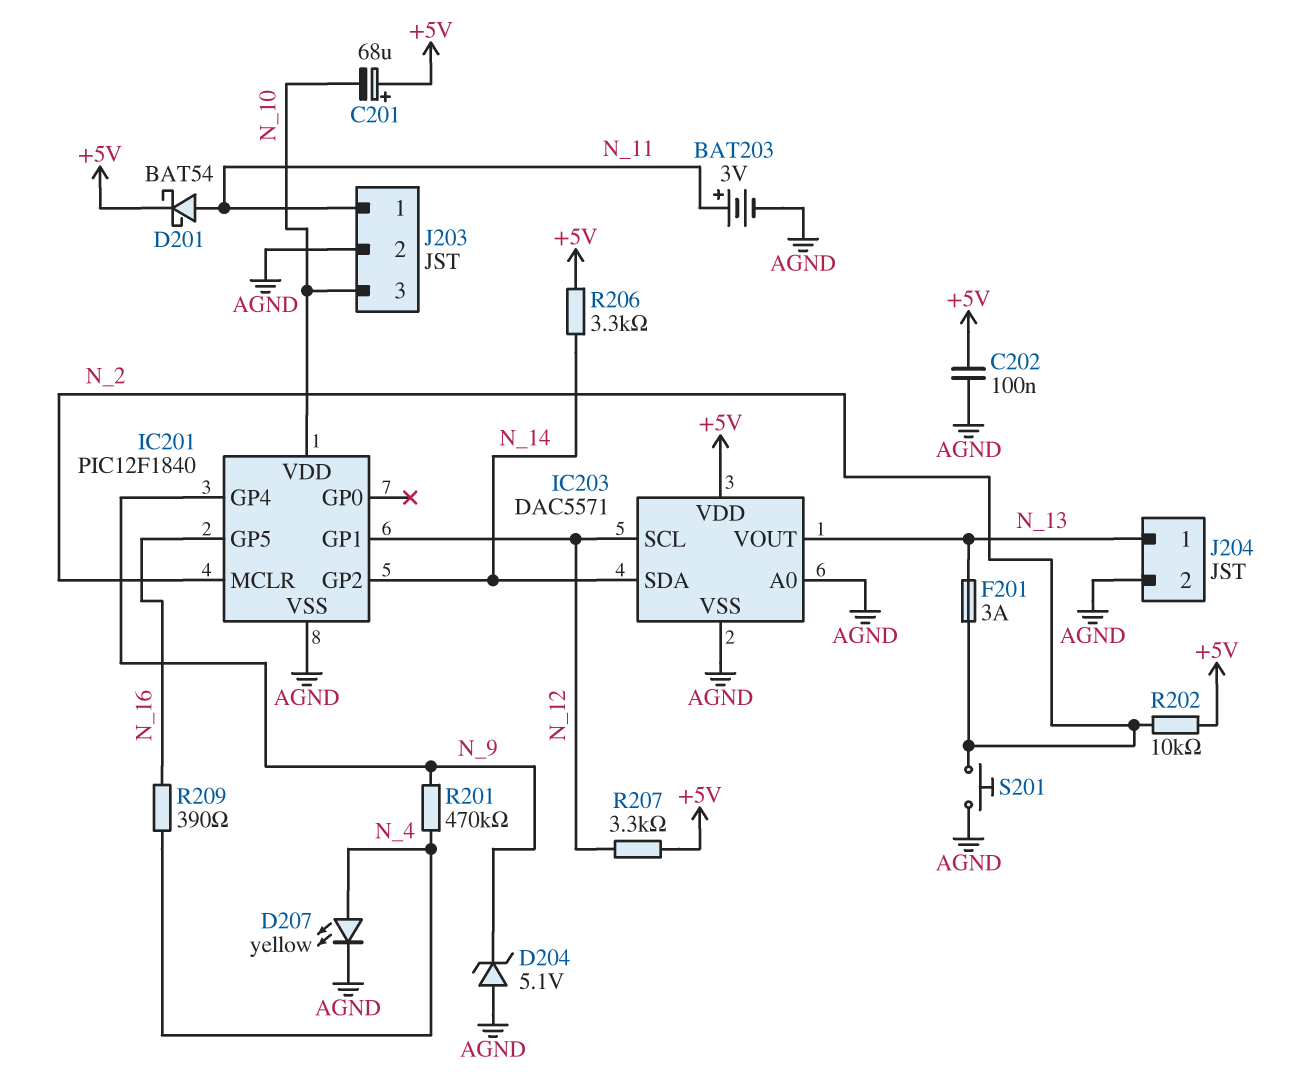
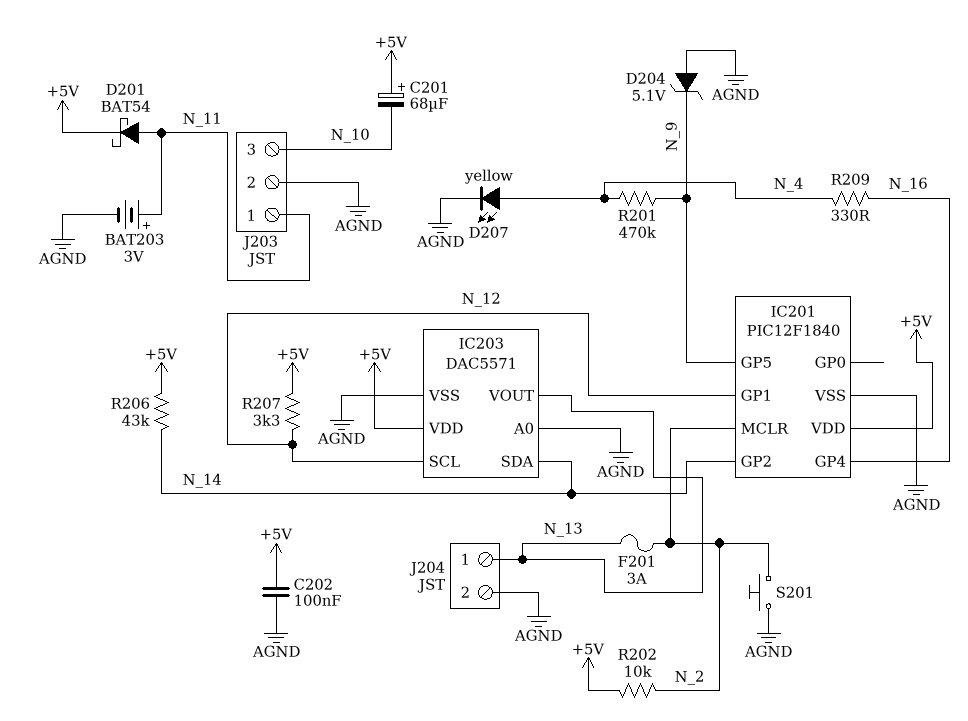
IC201 pin GP4: N_9 -> N_16
IC201 pin GP5: N_16 -> N_9
IC201 pin VDD: N_10 -> +5V
R206: 3.3k (+5V, N_14) -> 43k (+5V, N_14)
R209: 390 (N_4, N_16) -> 330 (N_4, N_16)

